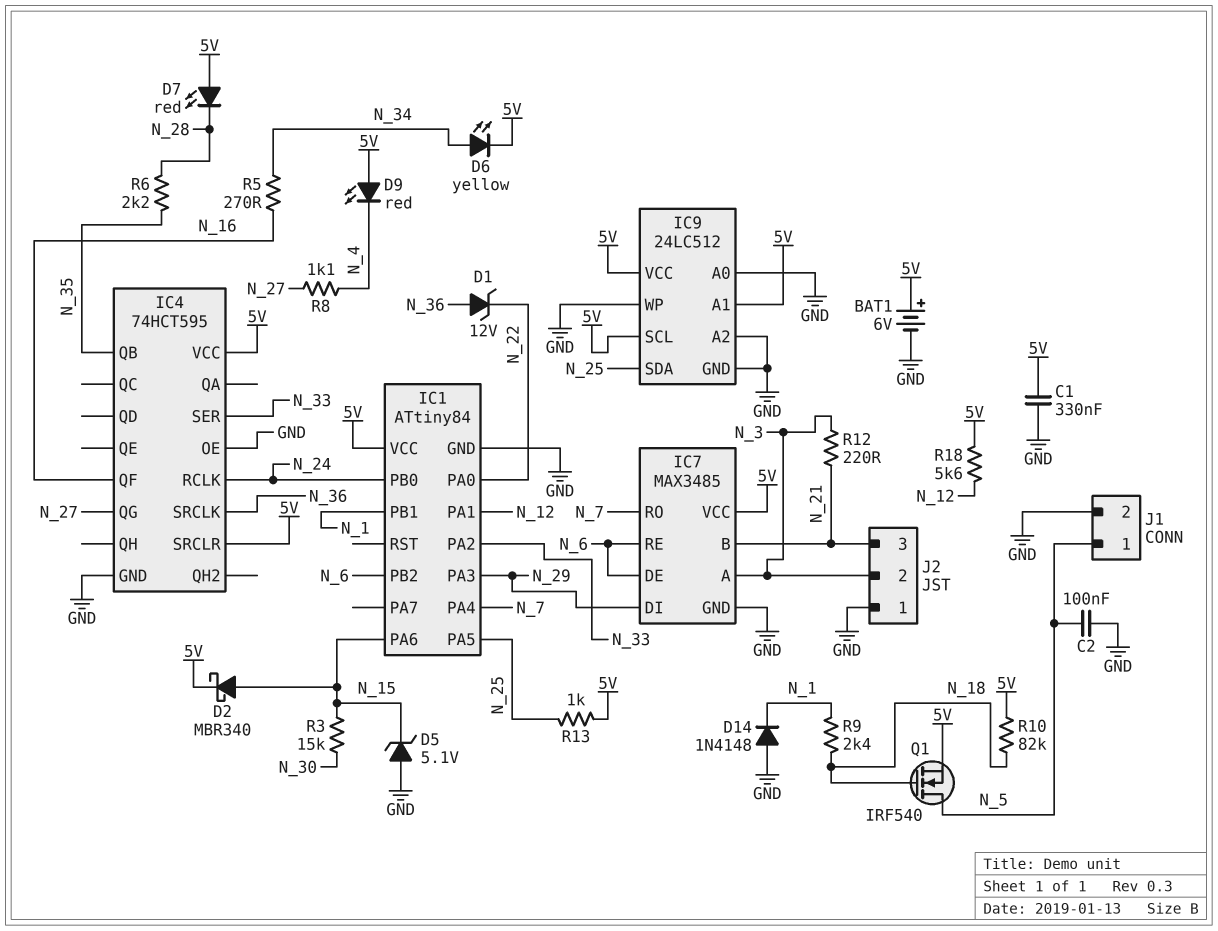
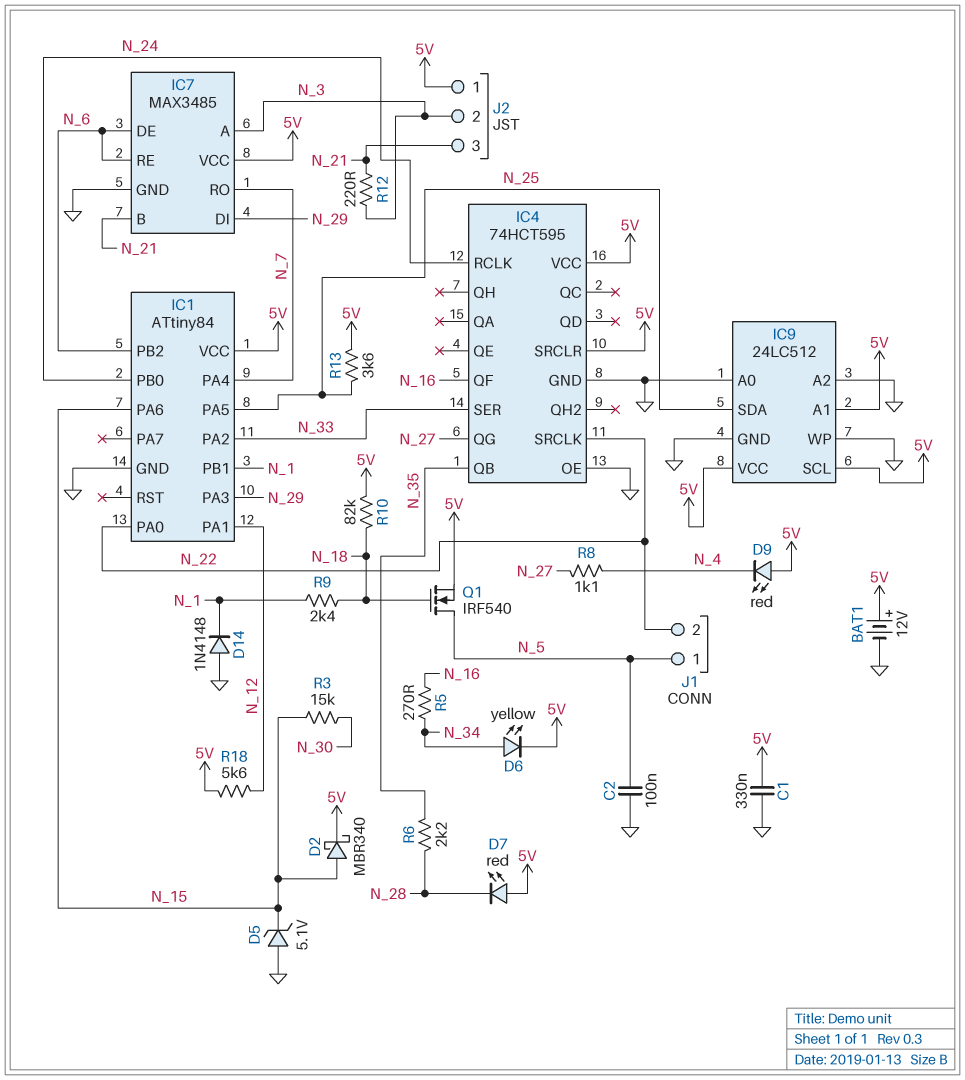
BAT1: 6V (plus 5V, minus GND) -> 12V (plus 5V, minus GND)
D1: zener 12V (A N_36, K N_22) -> none
IC4 pin SRCLK: N_36 -> N_22
J1 pin 2: GND -> N_22
J2 pin 1: GND -> 5V
R13: 1k (5V, N_25) -> 3.6k (5V, N_25)

